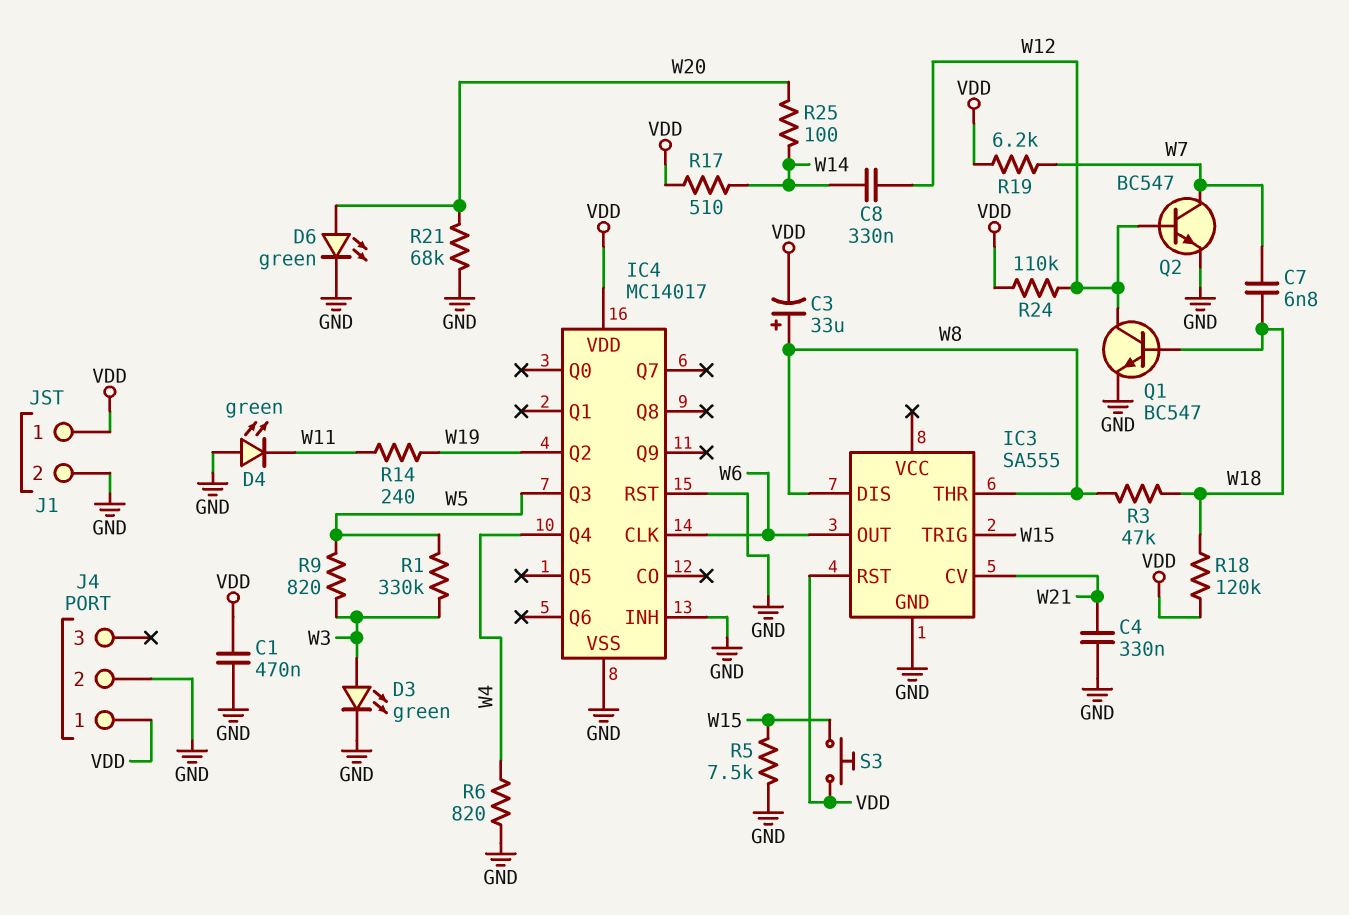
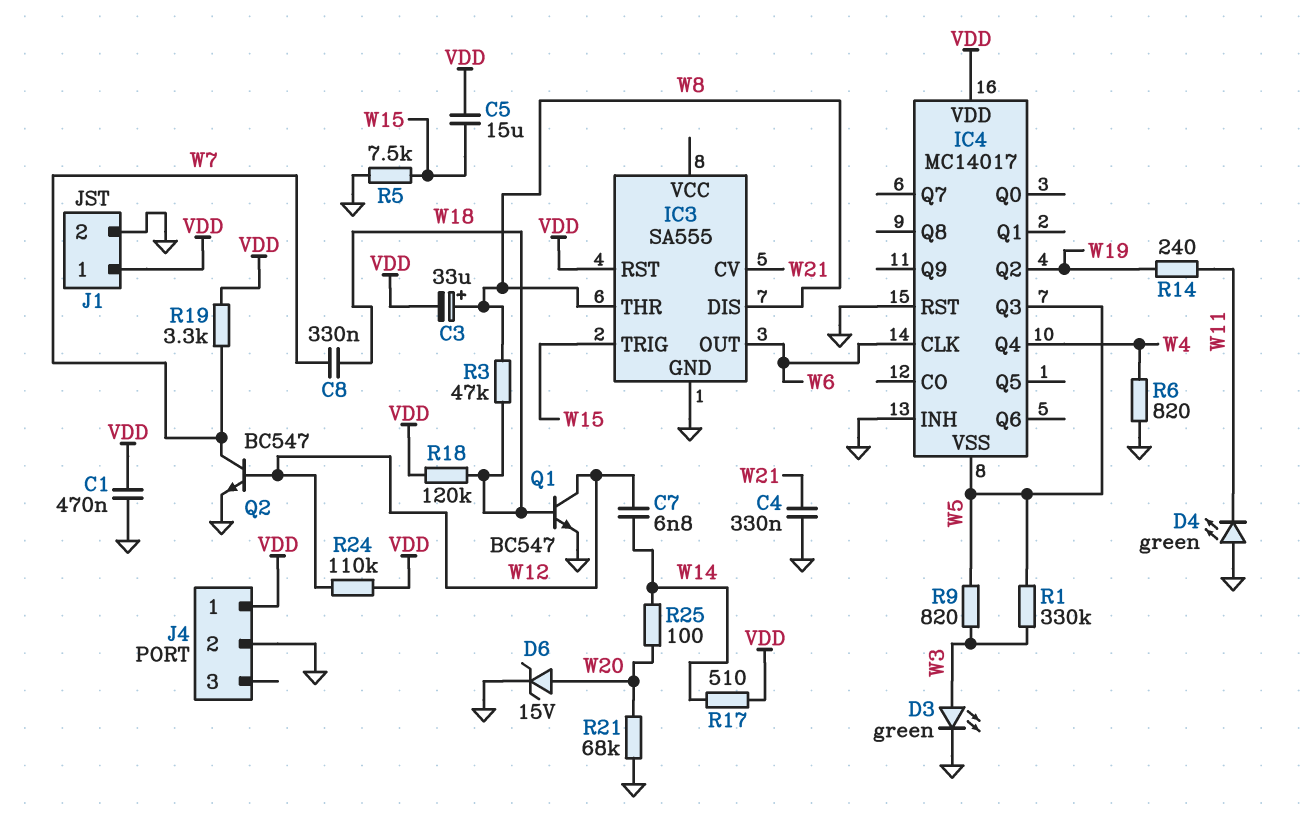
C5: none -> 15uF (VDD, W15)
C7: 6.8nF (W7, W18) -> 6.8nF (W12, W14)
C8: 330nF (W12, W14) -> 330nF (W7, W18)
D6: LED green (A W20, K GND) -> zener 15V (A W20, K GND)
IC4 pin VSS: GND -> W5
R19: 6.2k (VDD, W7) -> 3.3k (VDD, W7)
S3: button (VDD, W15) -> none

